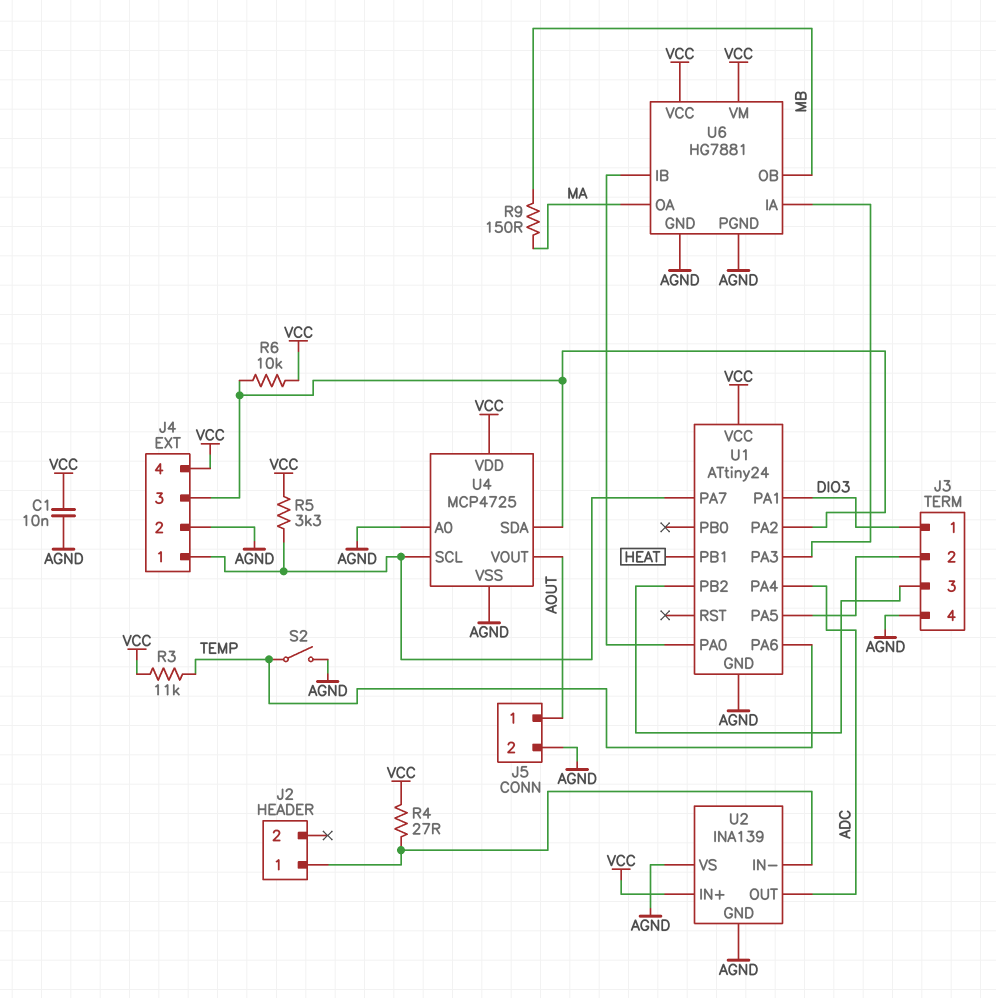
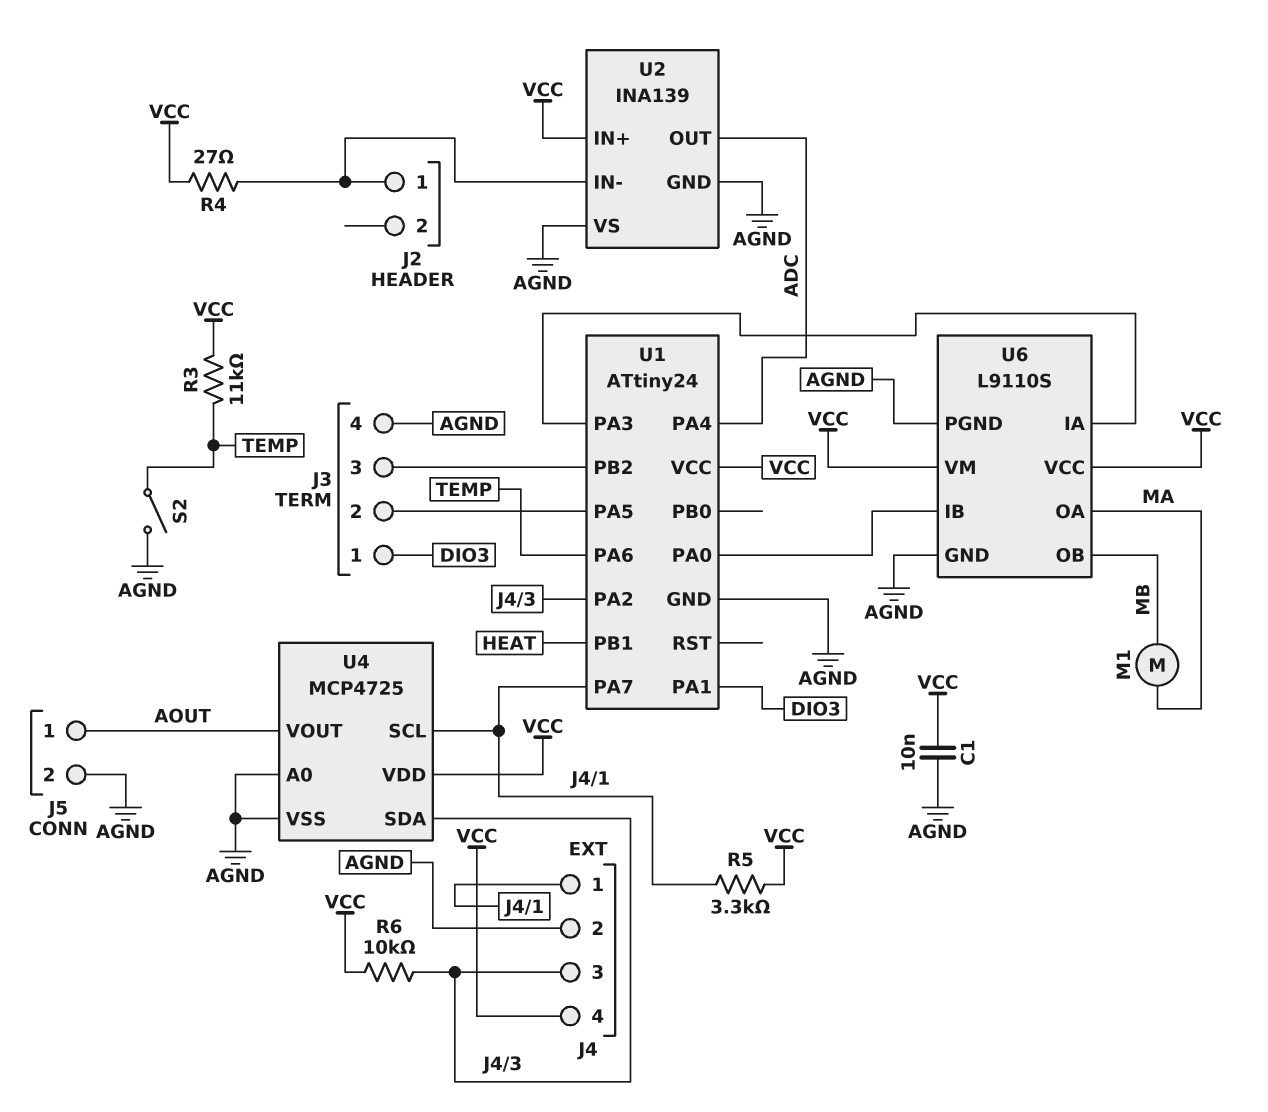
M1: none -> motor (MA, MB)
R9: 150 (MA, MB) -> none
U6: HG7881 -> L9110S

